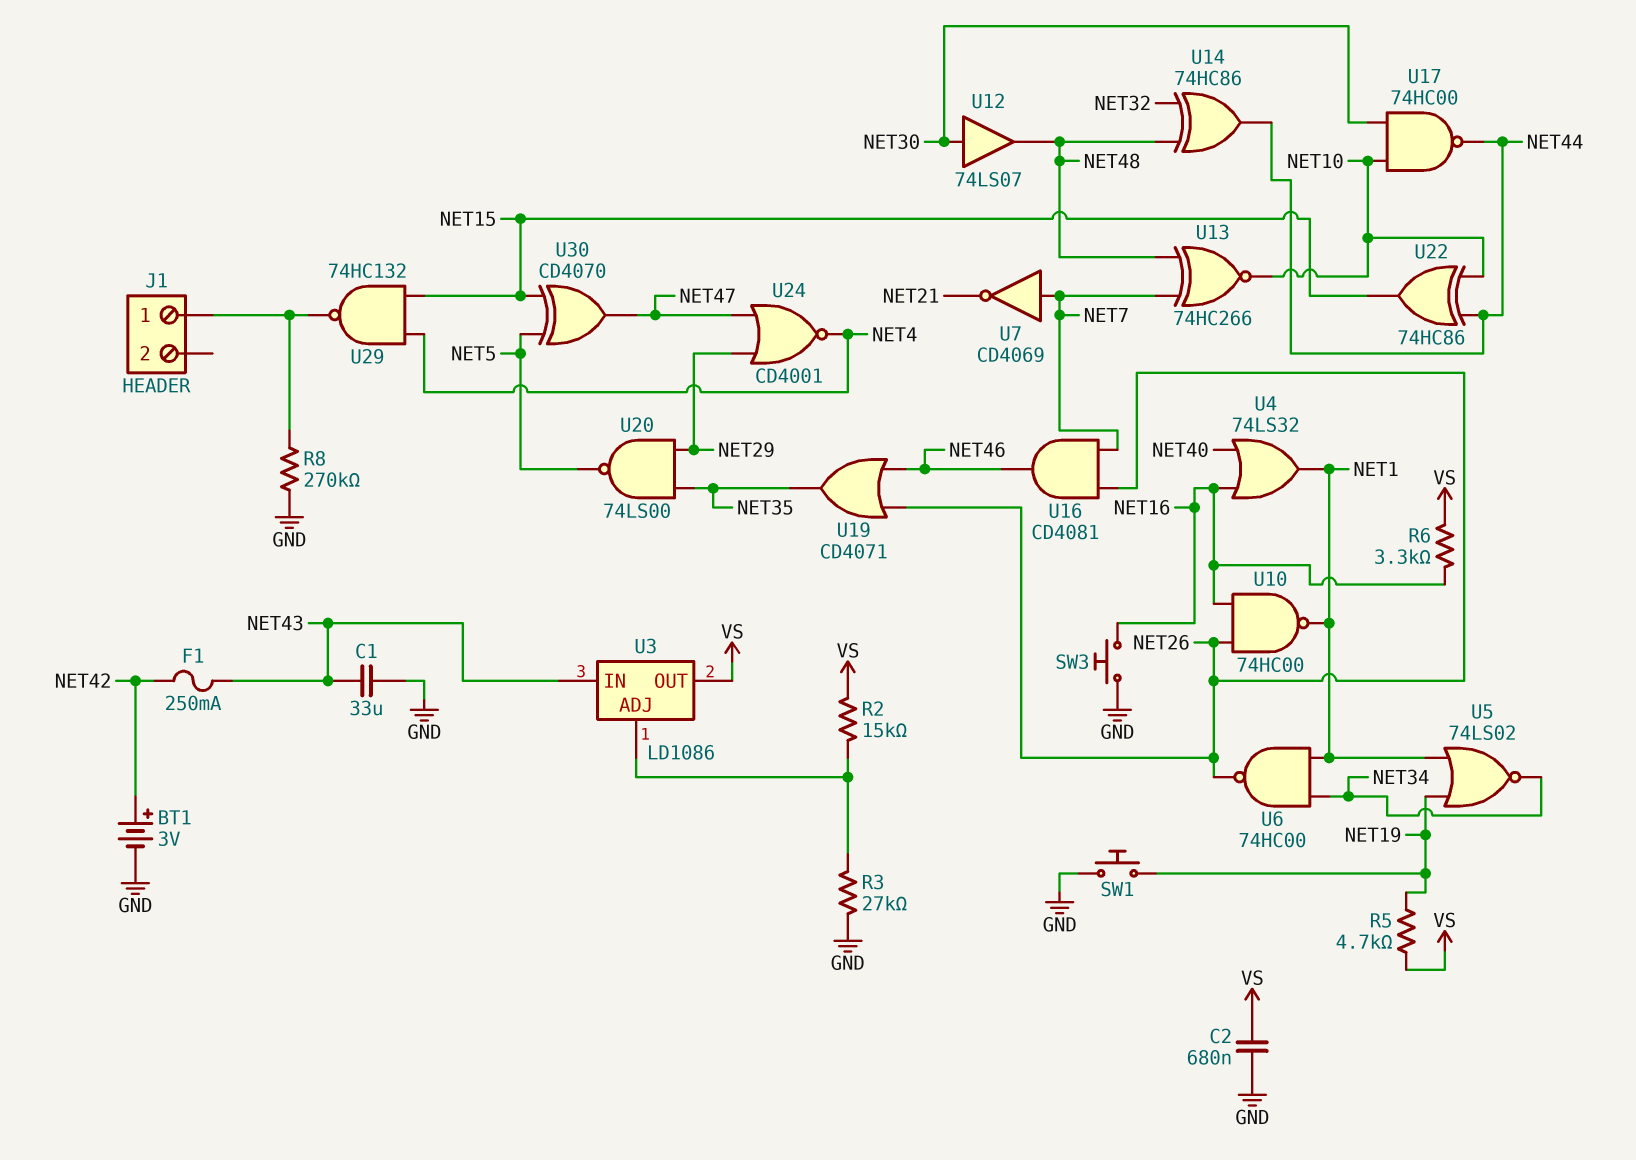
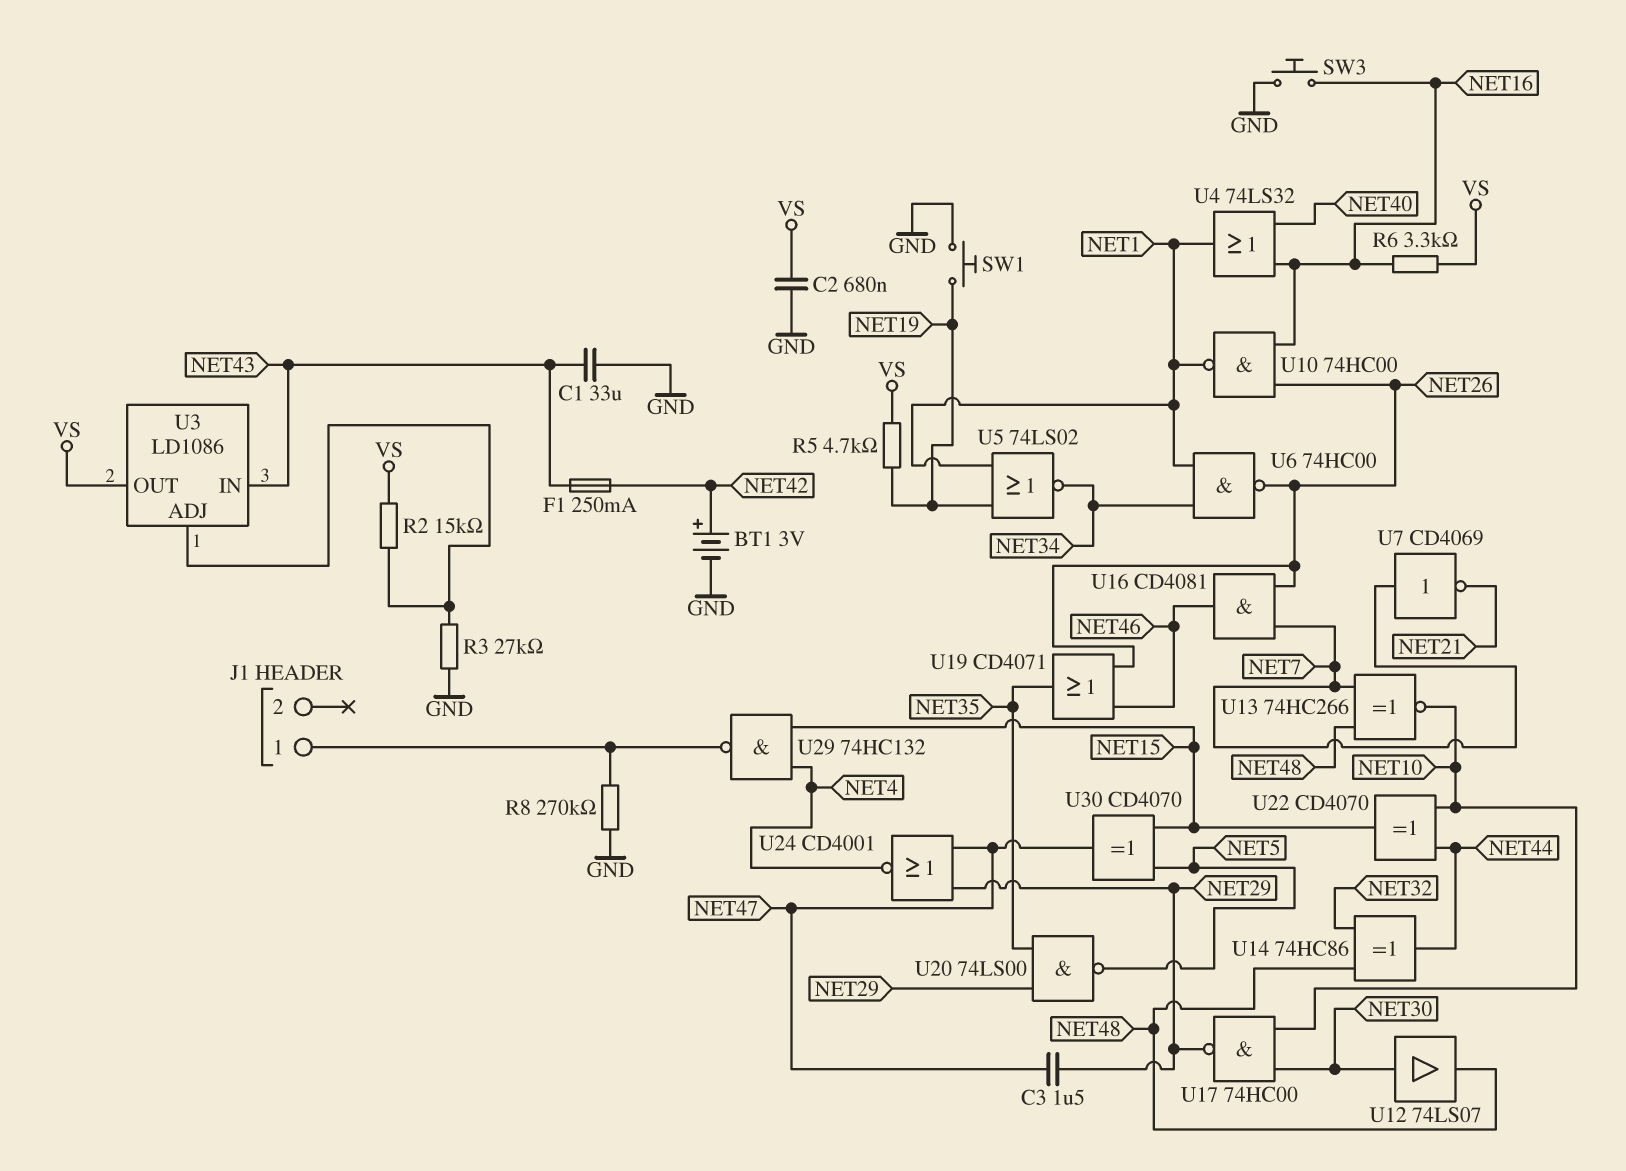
C3: none -> 1.5uF (NET29, NET47)
U17: NAND 74HC00 (in NET10, in NET30, out NET44) -> NAND 74HC00 (in NET10, in NET30, out NET29)
U22: XOR 74HC86 (in NET10, in NET44, out NET15) -> XOR CD4070 (in NET10, in NET44, out NET15)

